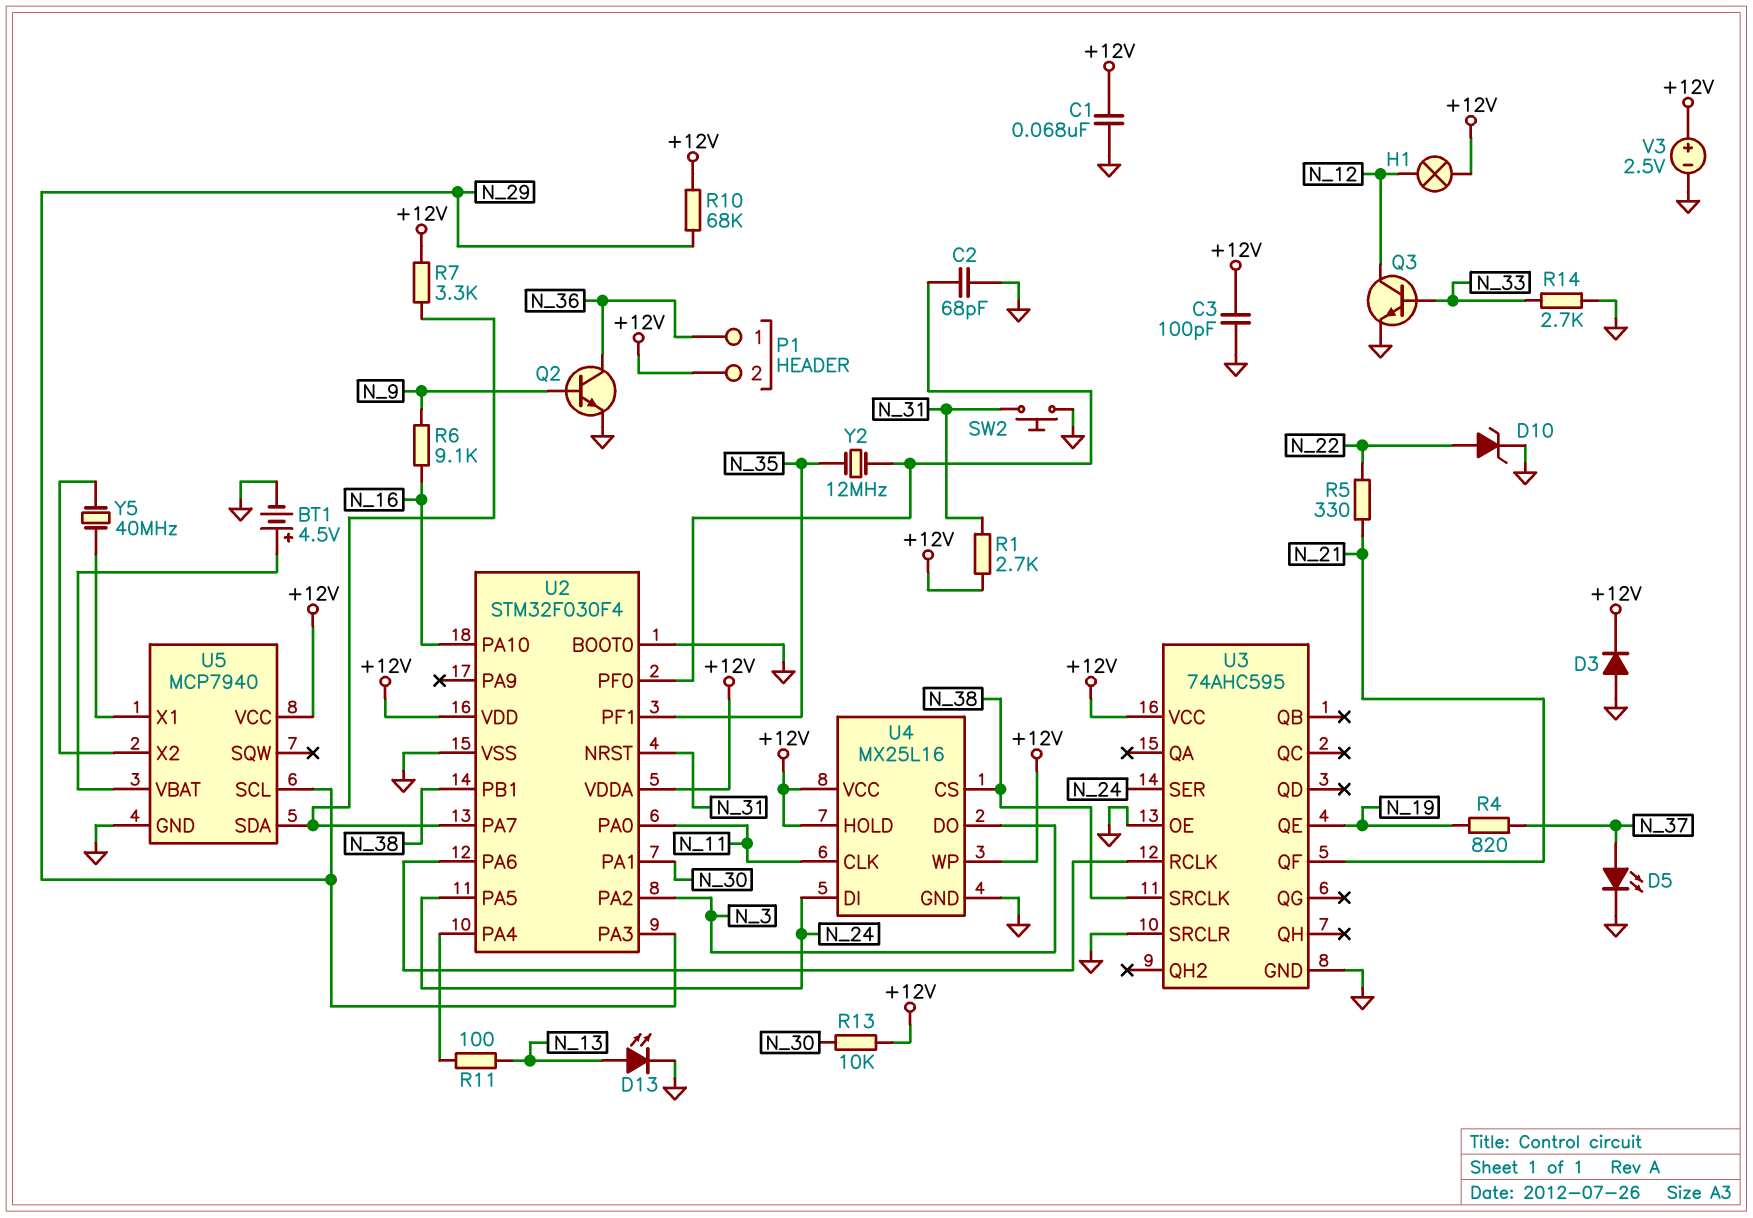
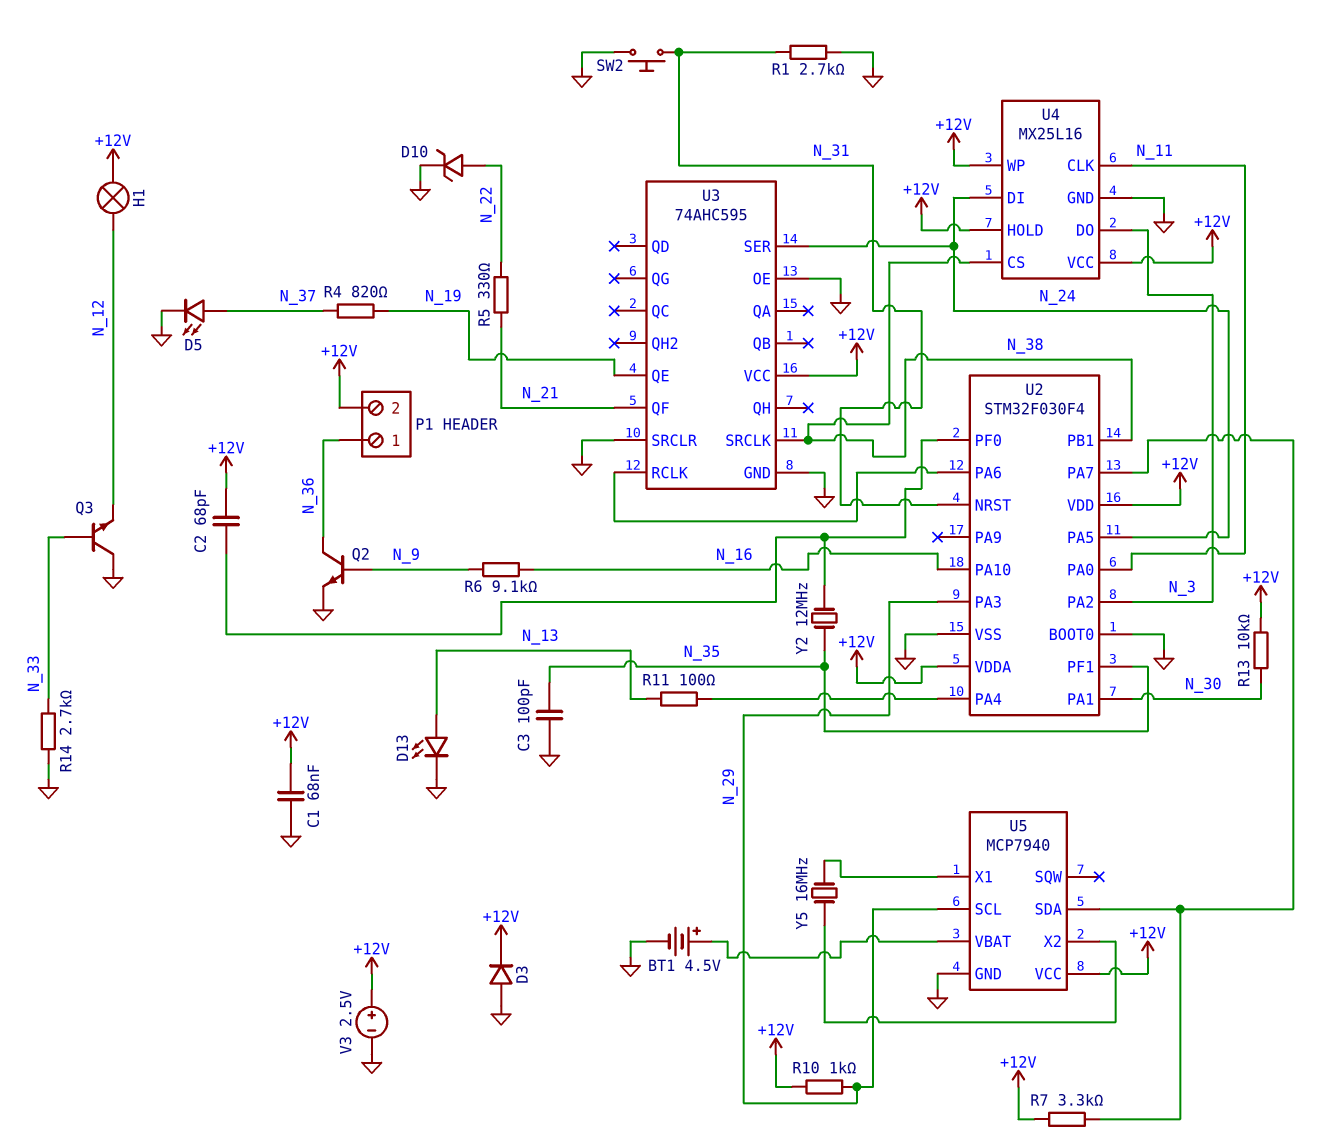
C2: 68pF (GND, U2/PF0) -> 68pF (+12V, U2/PF0)
C3: 100pF (+12V, GND) -> 100pF (GND, N_35)
Q3: NPN (B N_33, C N_12, E GND) -> NPN (B N_33, C GND, E N_12)
R1: 2.7k (+12V, N_31) -> 2.7k (GND, N_31)
R10: 68k (+12V, N_29) -> 1k (+12V, N_29)
Y5: 40MHz (U5/X1, U5/X2) -> 16MHz (U5/X1, U5/X2)

